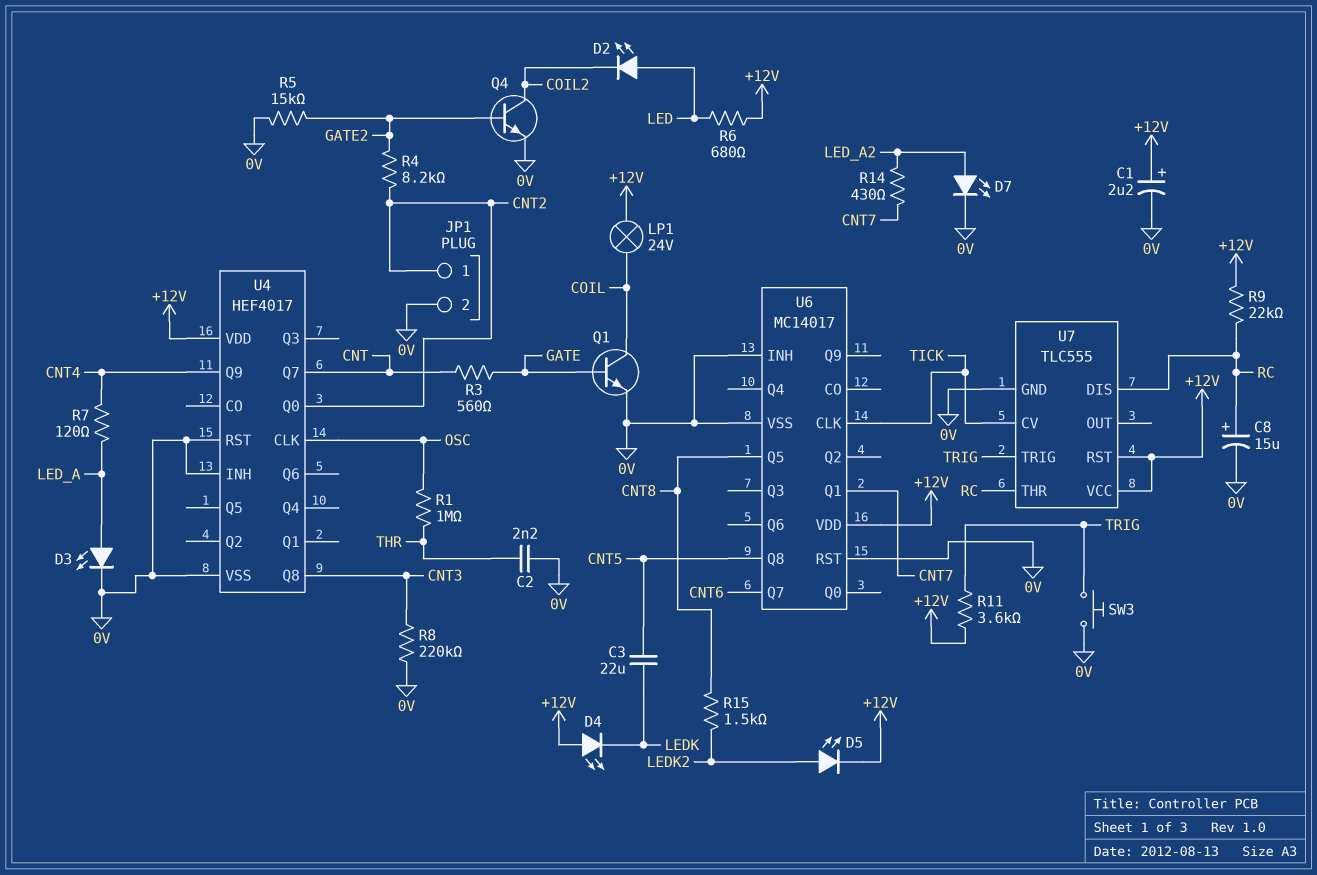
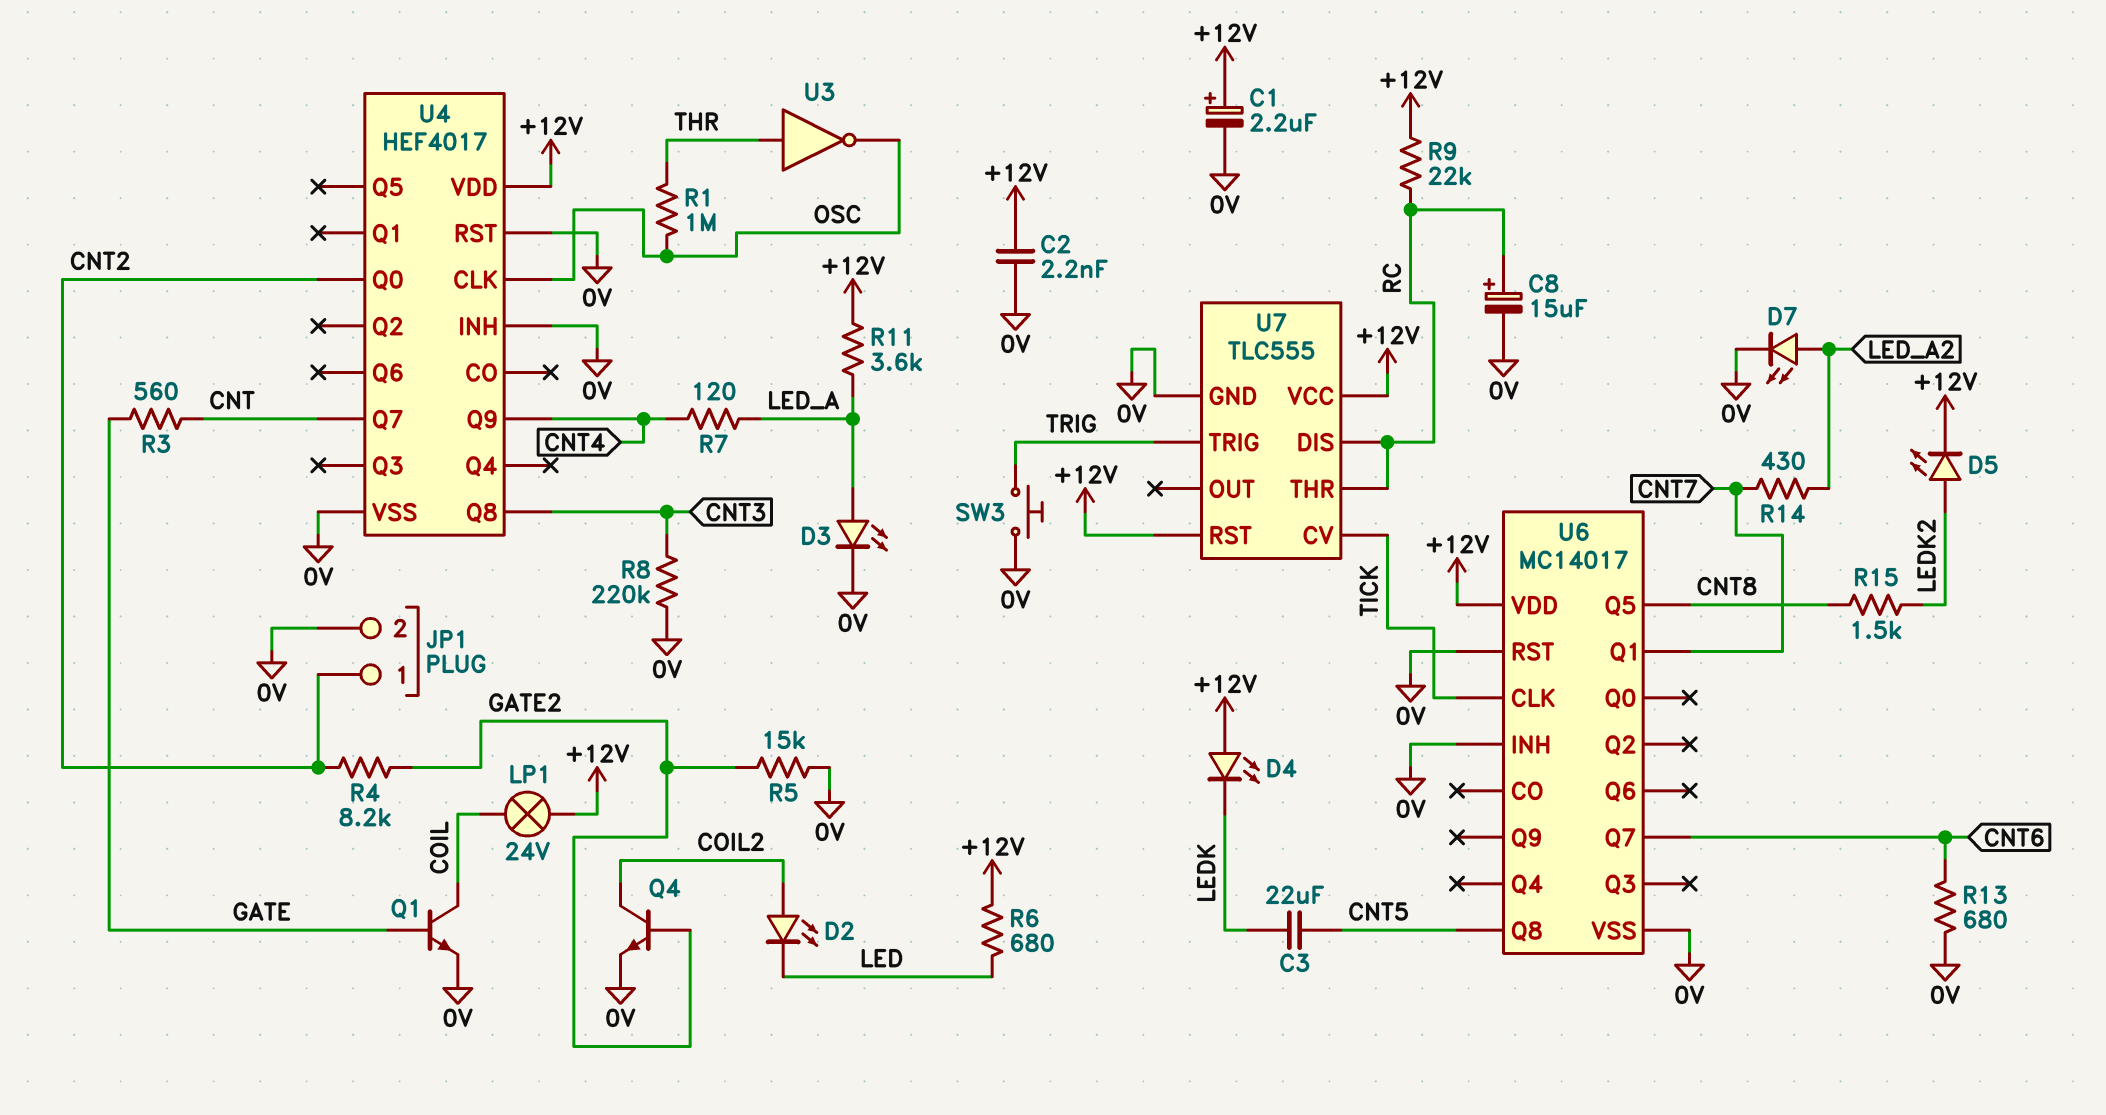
C2: 2.2nF (0V, THR) -> 2.2nF (+12V, 0V)
D2: LED (A LED, K COIL2) -> LED (A COIL2, K LED)
R11: 3.6k (+12V, TRIG) -> 3.6k (+12V, LED_A)
R13: none -> 680 (0V, CNT6)
U3: none -> NOT (in THR, out OSC)

